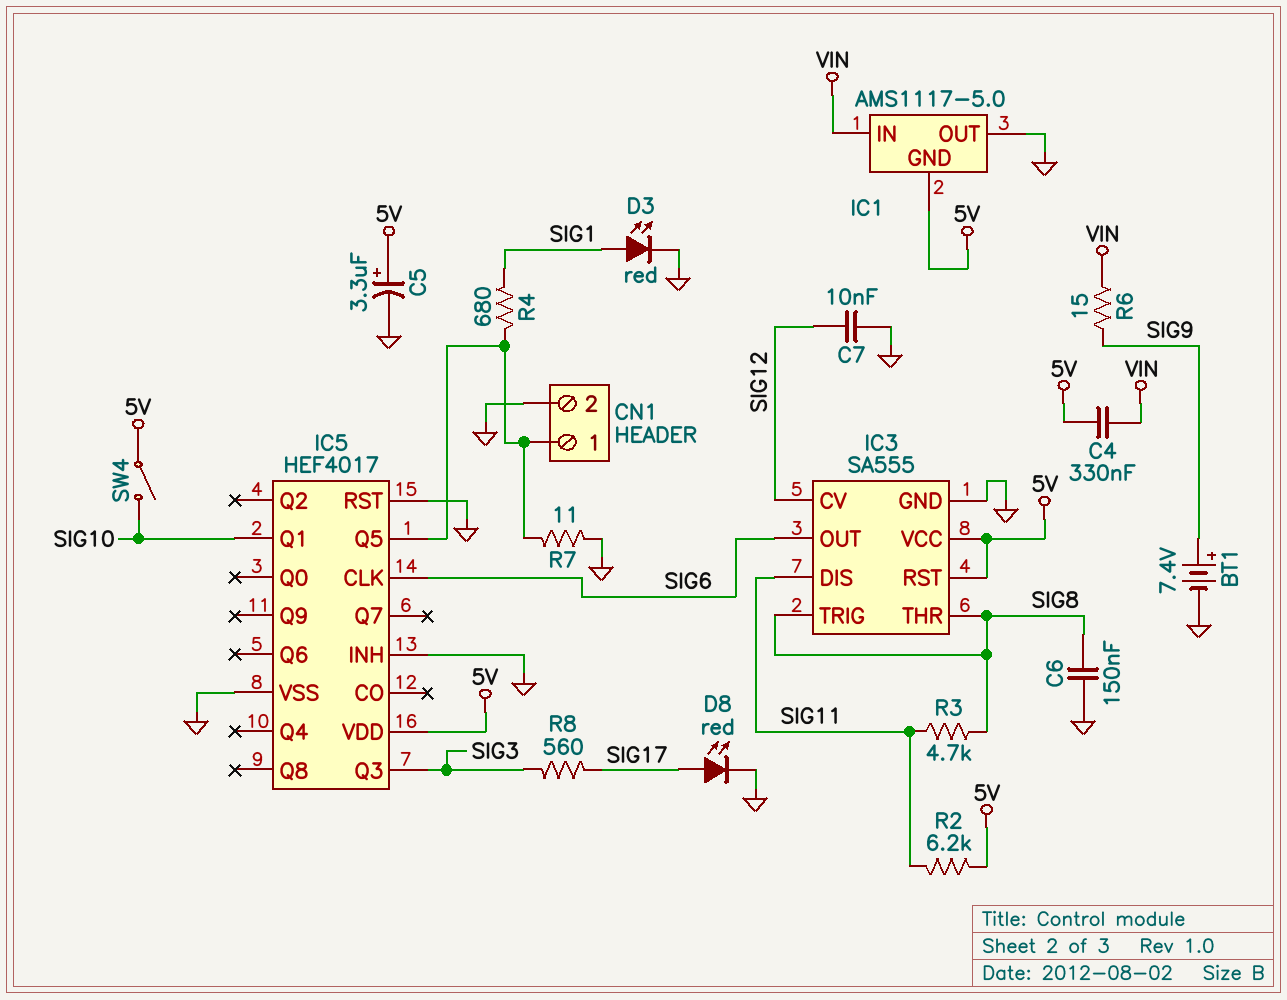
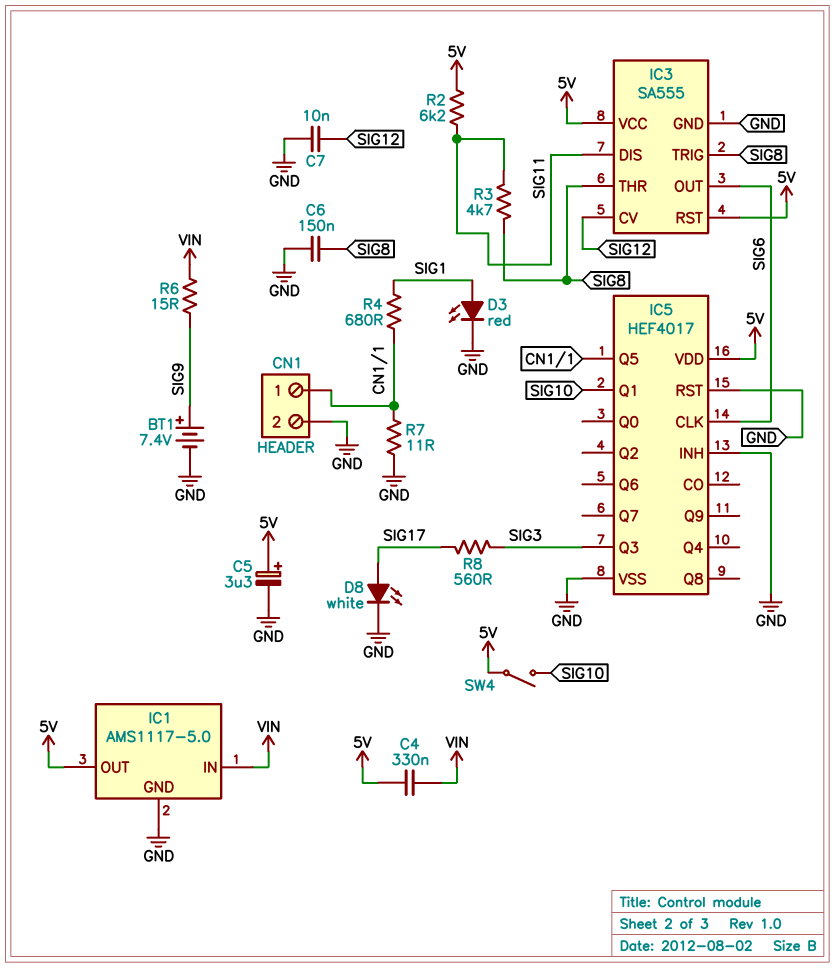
D8: LED red (A SIG17, K GND) -> LED white (A SIG17, K GND)
IC1 pin GND: 5V -> GND
IC1 pin OUT: GND -> 5V

